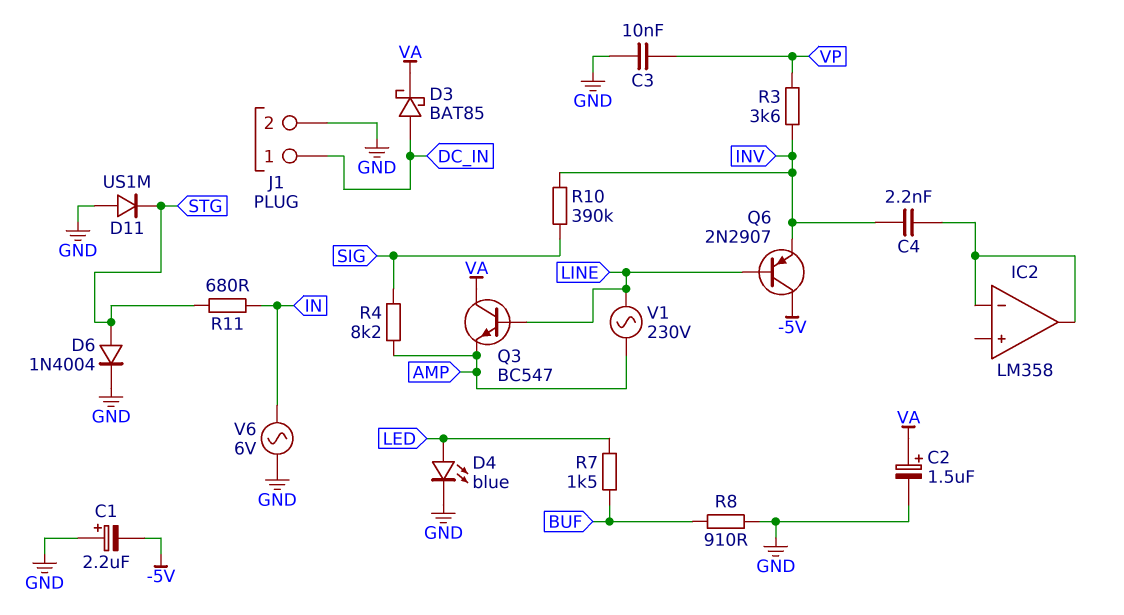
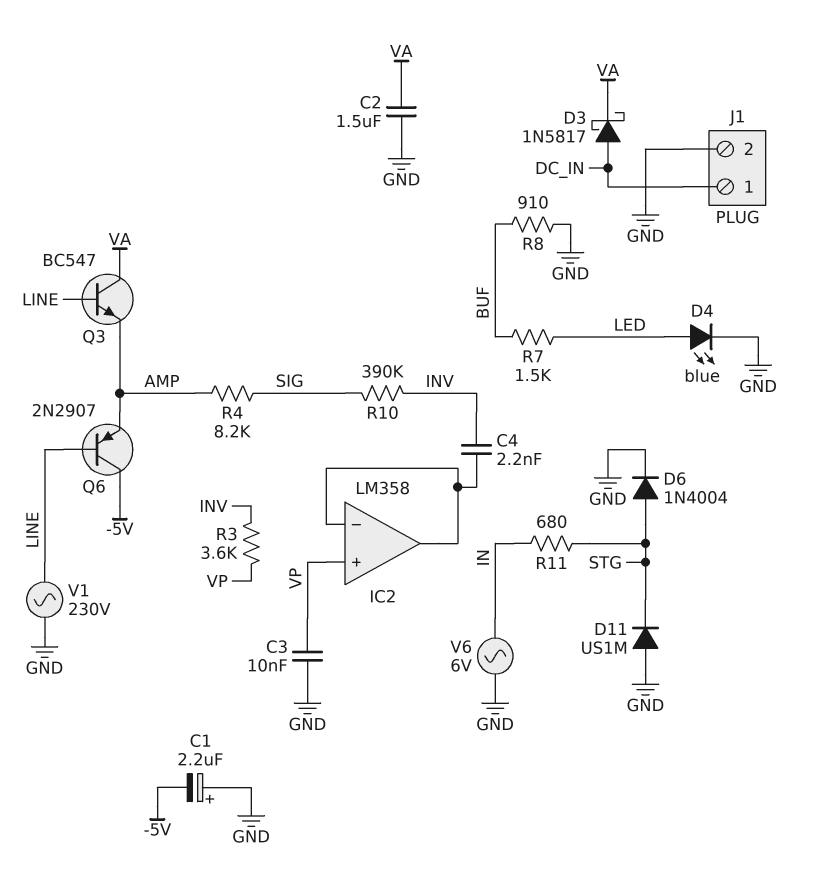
C2: 1.5uF (plus VA, minus GND) -> 1.5uF (GND, VA)
D3: schottky BAT85 (A DC_IN, K VA) -> schottky 1N5817 (A DC_IN, K VA)
IC2 pin in+: none -> VP
Q6: PNP 2N2907 (B LINE, C -5V, E INV) -> PNP 2N2907 (B LINE, C -5V, E AMP)
V1: AC 230V (AMP, LINE) -> AC 230V (GND, LINE)

